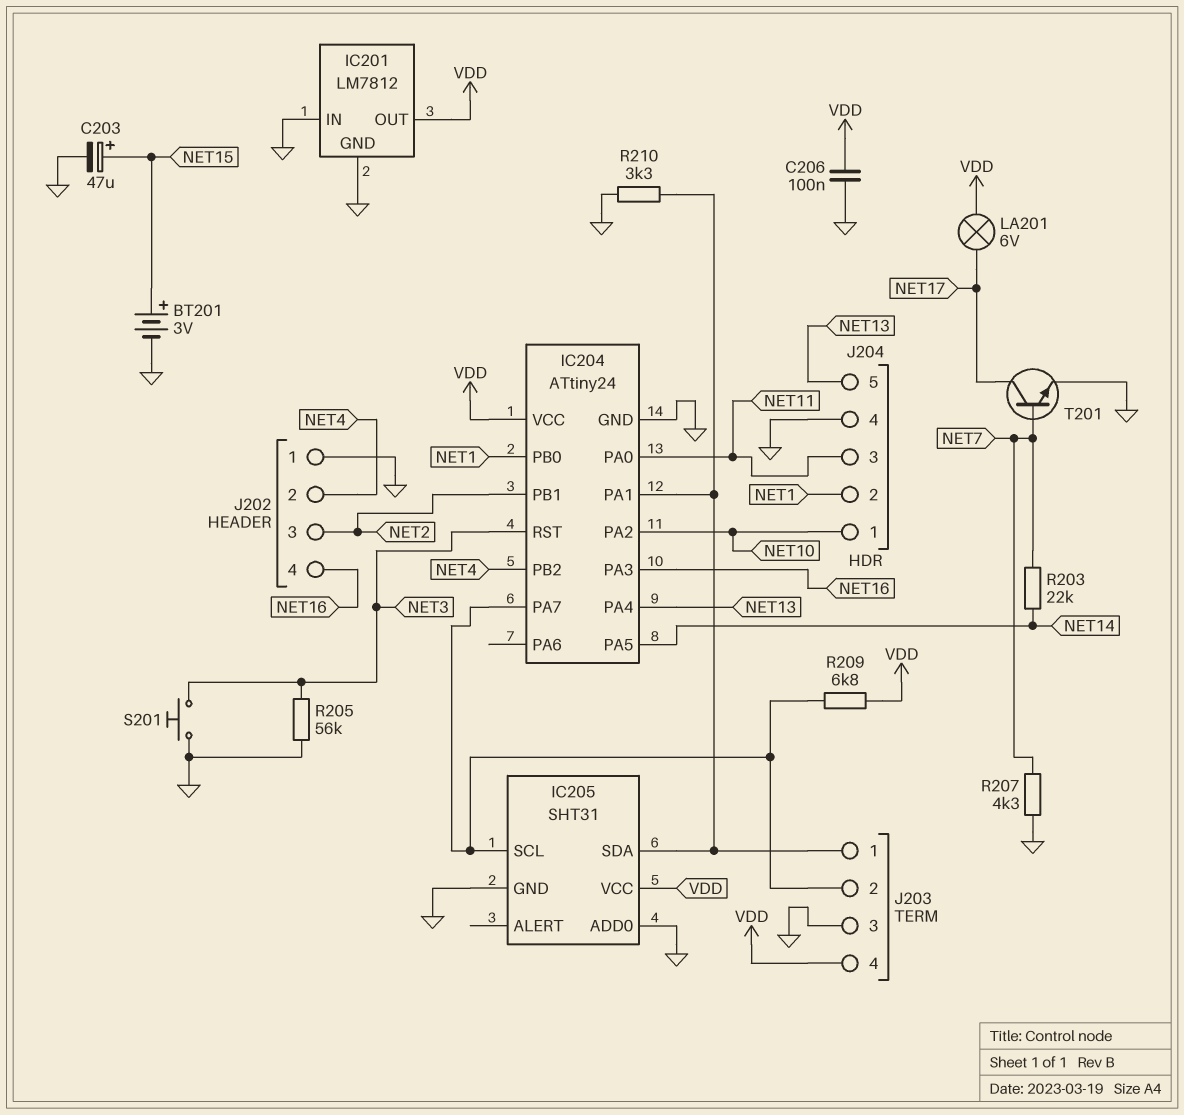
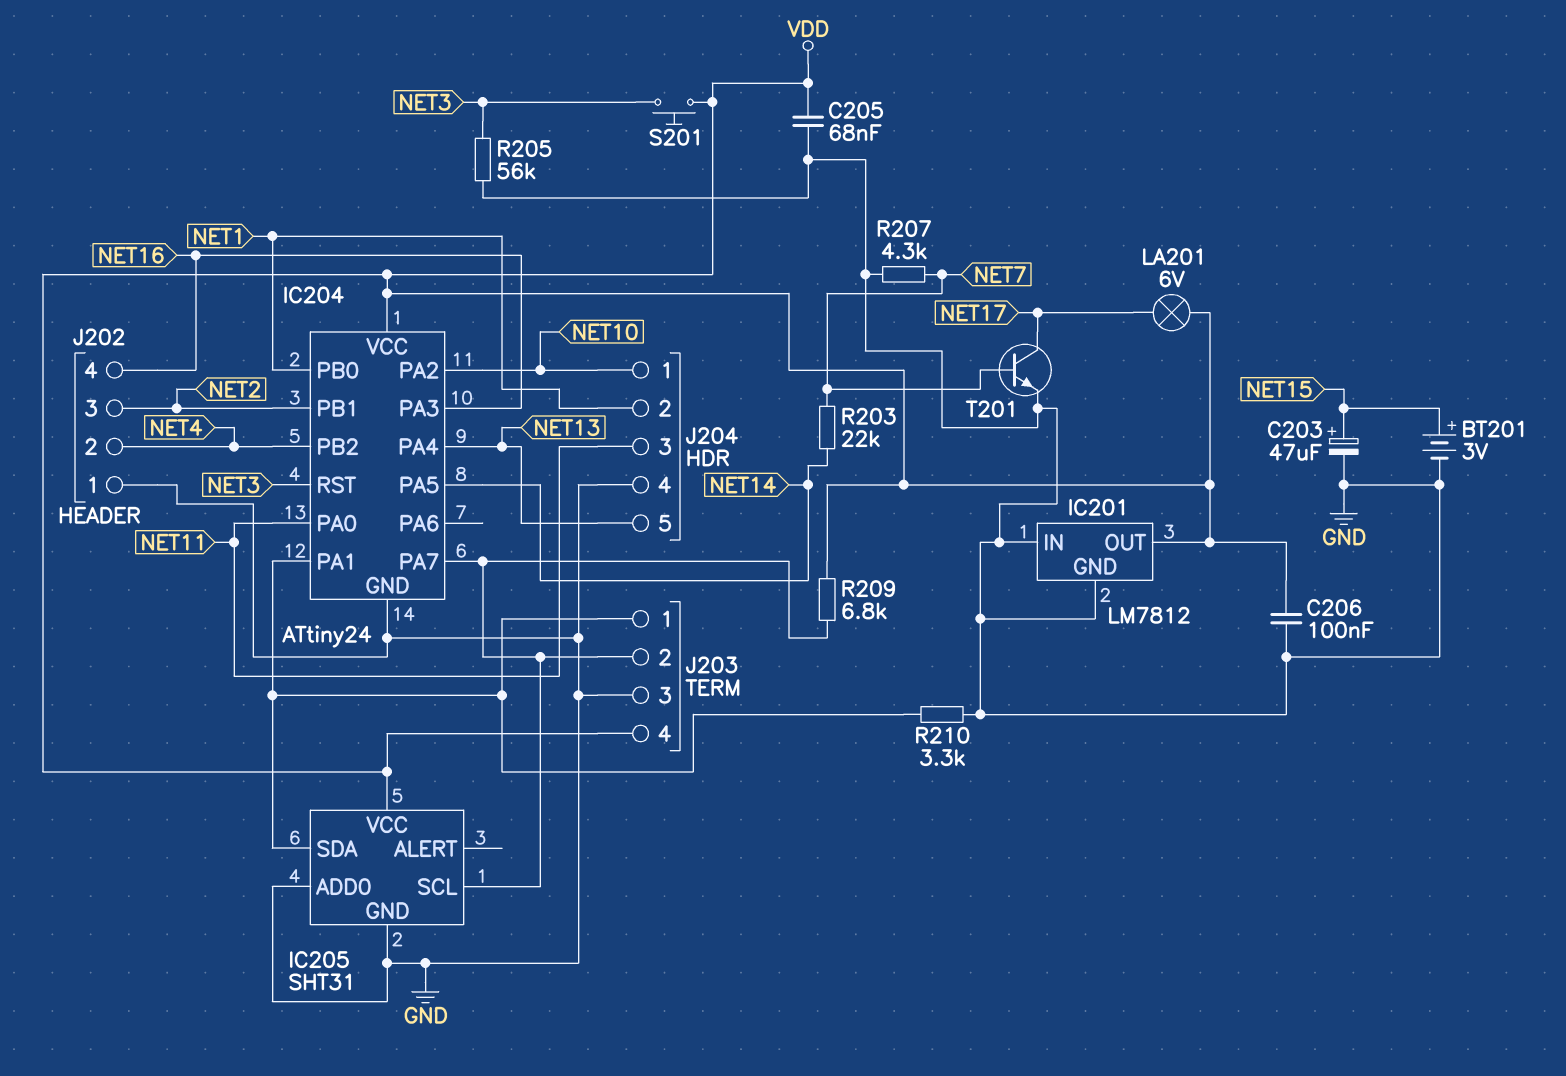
C205: none -> 68nF (GND, VDD)
S201: button (GND, NET3) -> button (NET3, VDD)

